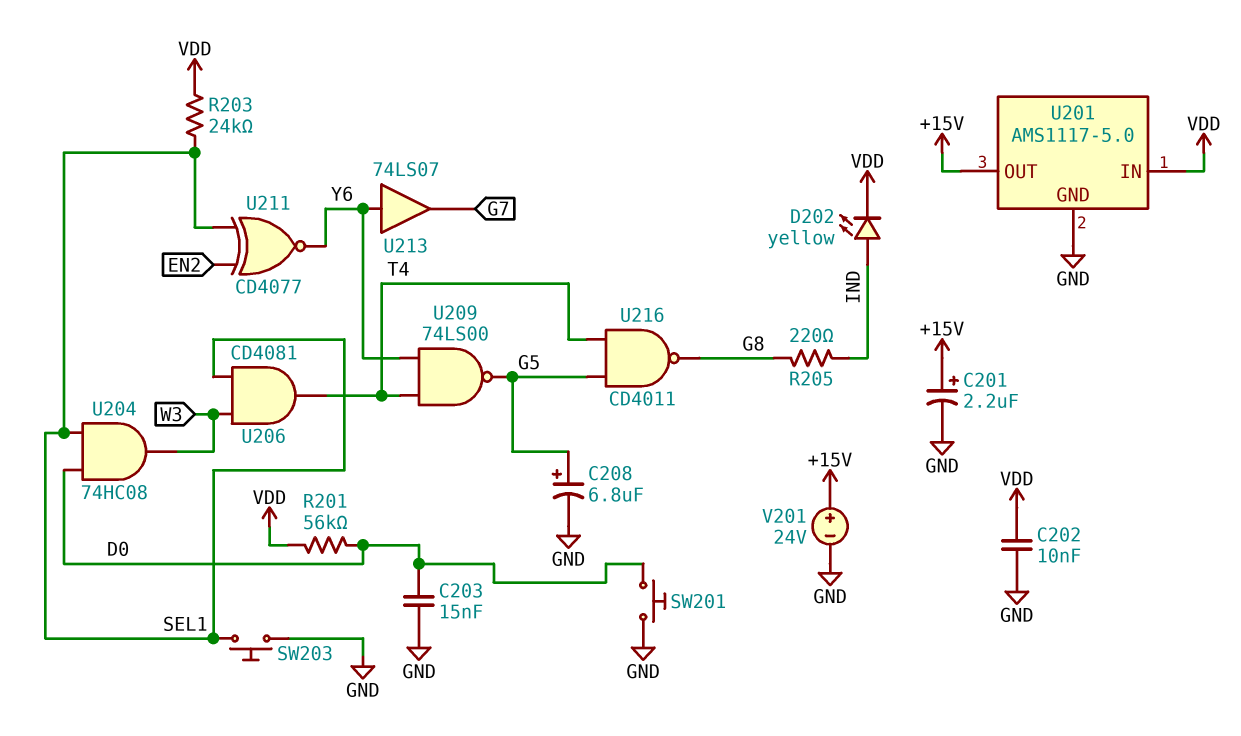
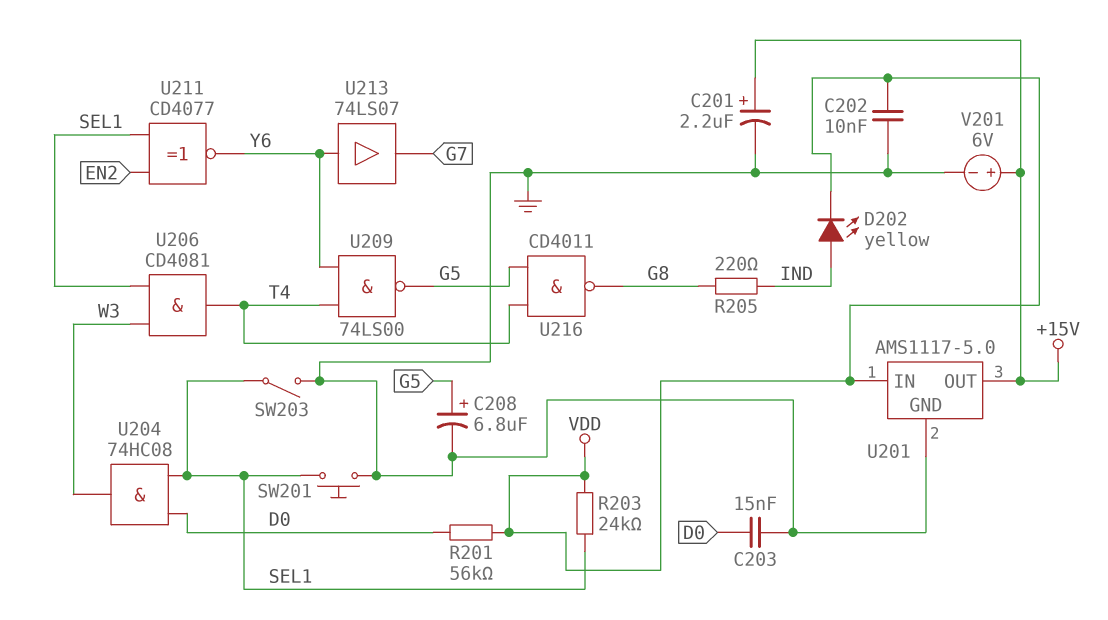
SW201: button (D0, GND) -> button (GND, SEL1)
SW203: button (GND, SEL1) -> switch (GND, SEL1)
V201: 24V (plus +15V, minus GND) -> 6V (plus +15V, minus GND)

